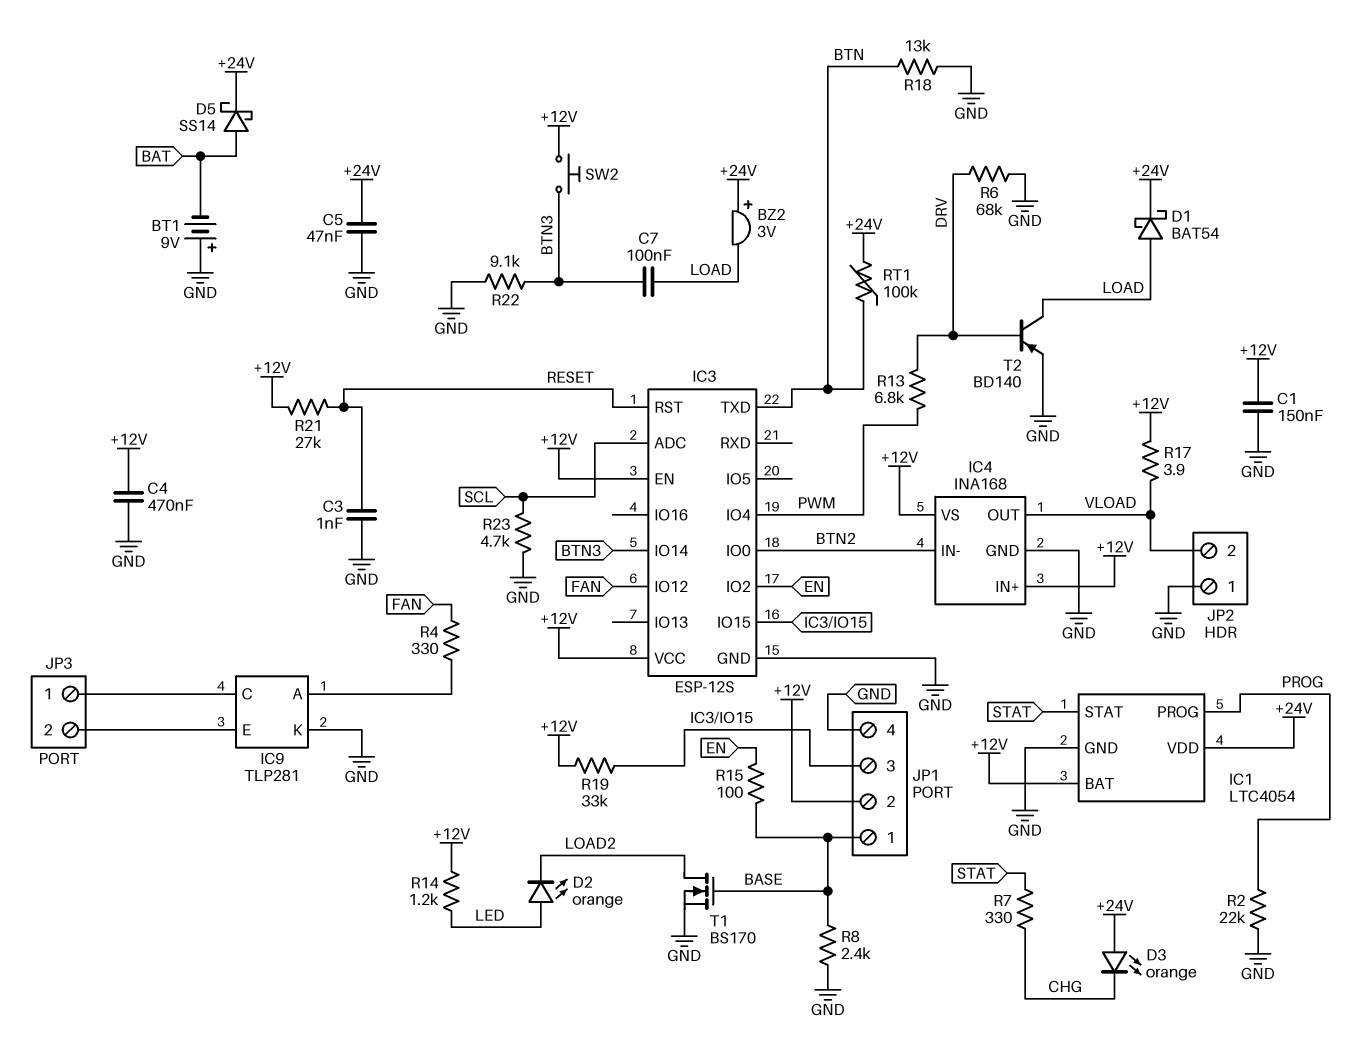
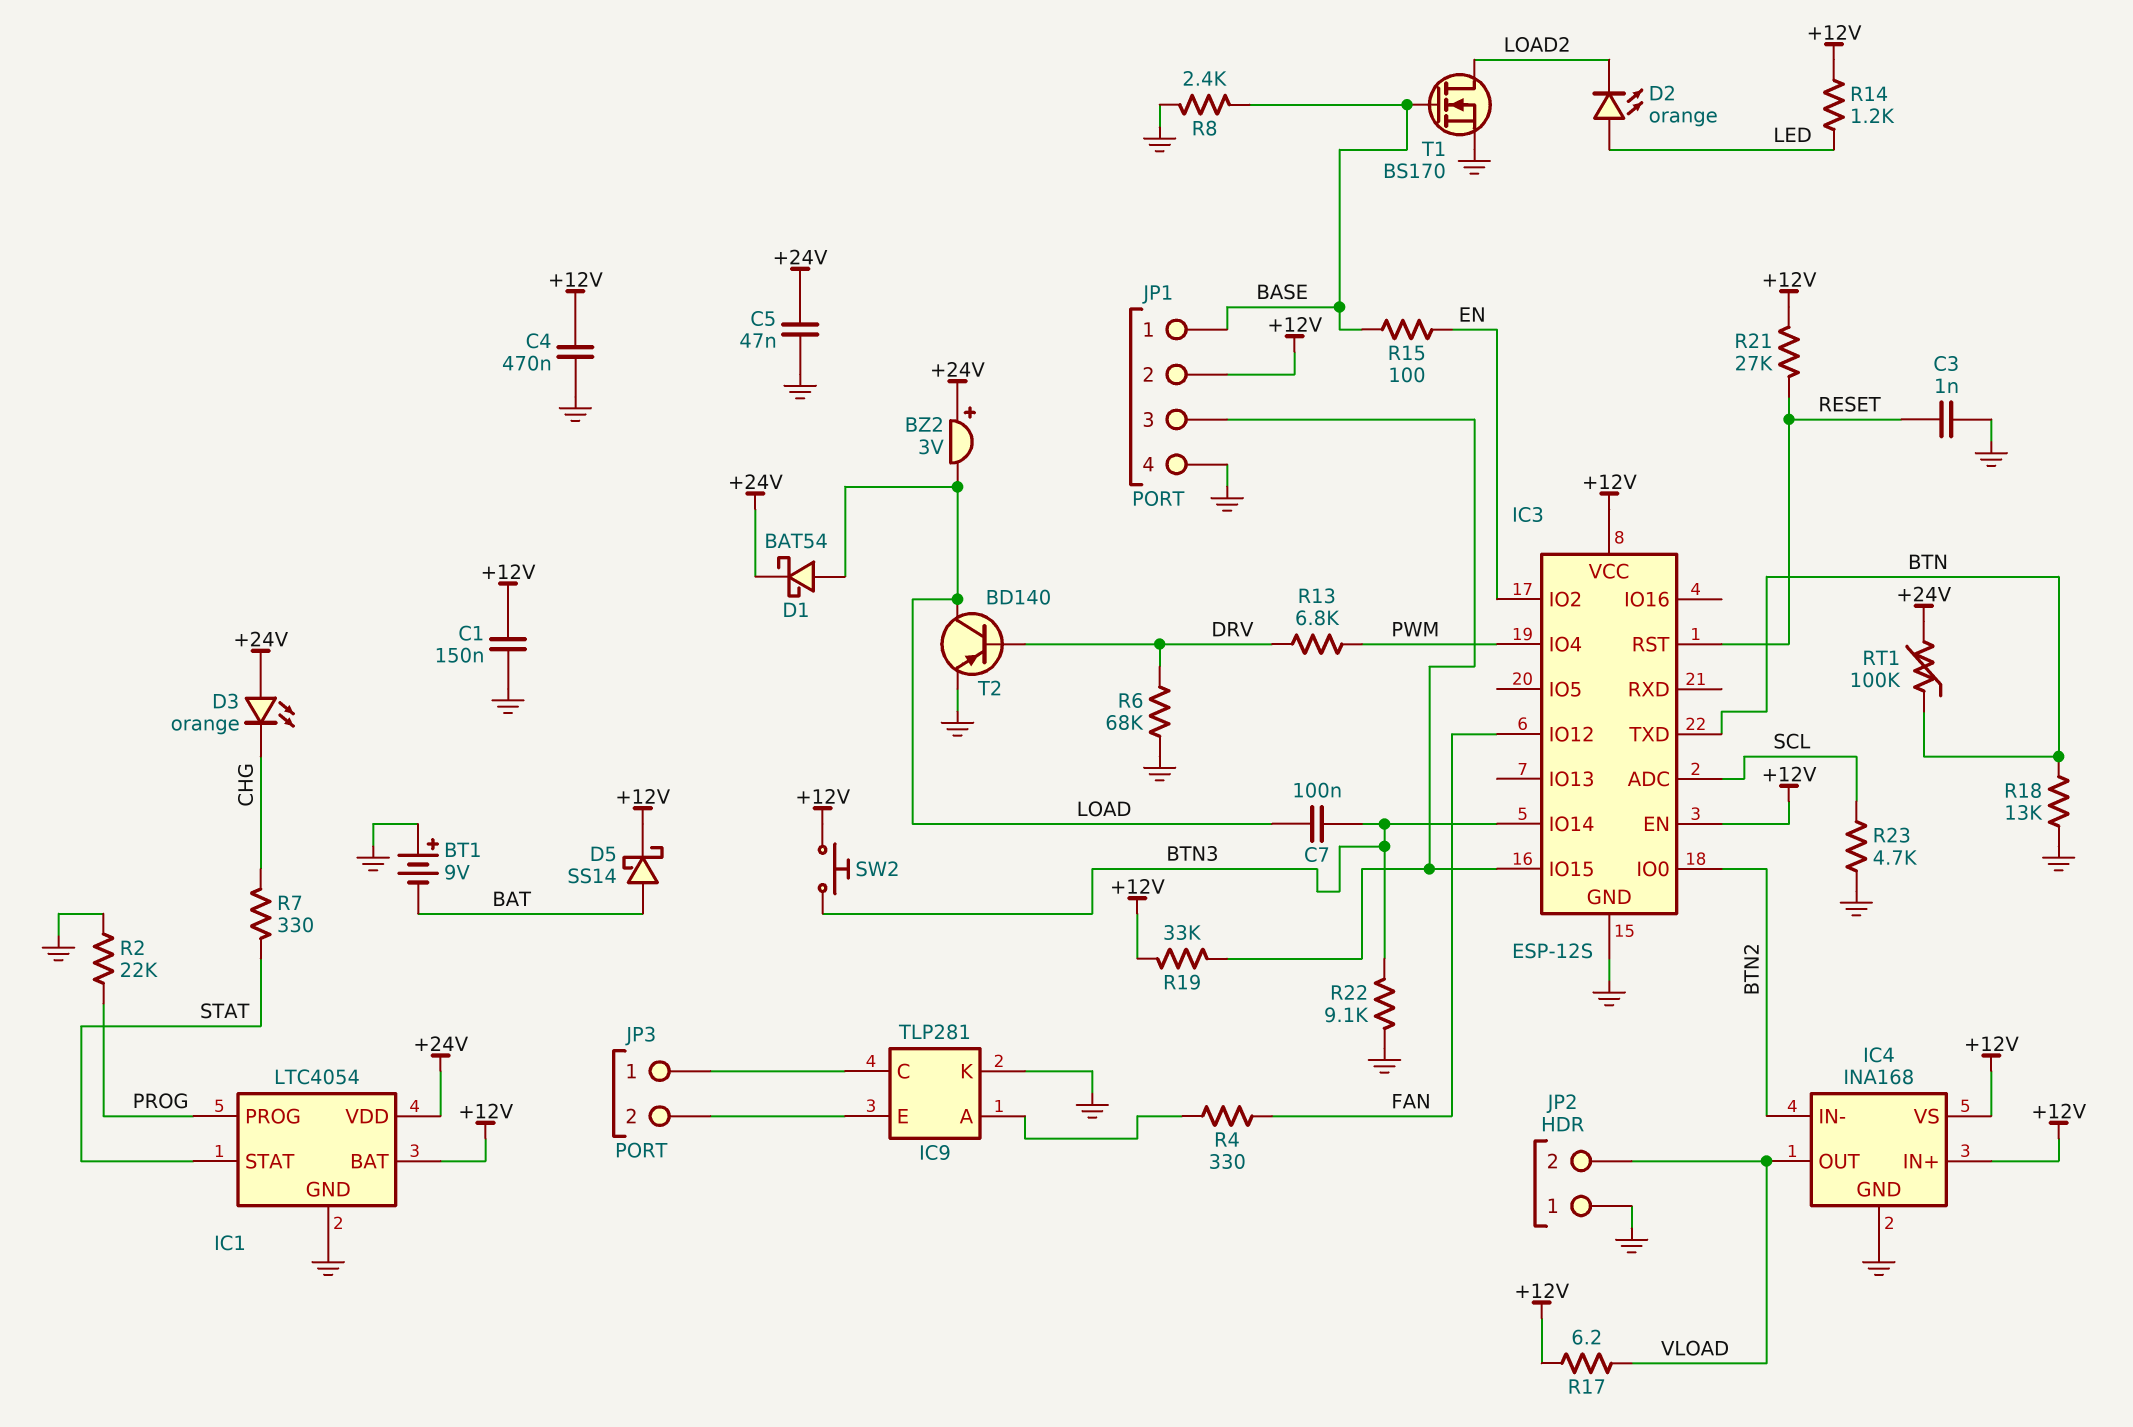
D5: schottky SS14 (A BAT, K +24V) -> schottky SS14 (A BAT, K +12V)
R17: 3.9 (+12V, VLOAD) -> 6.2 (+12V, VLOAD)

